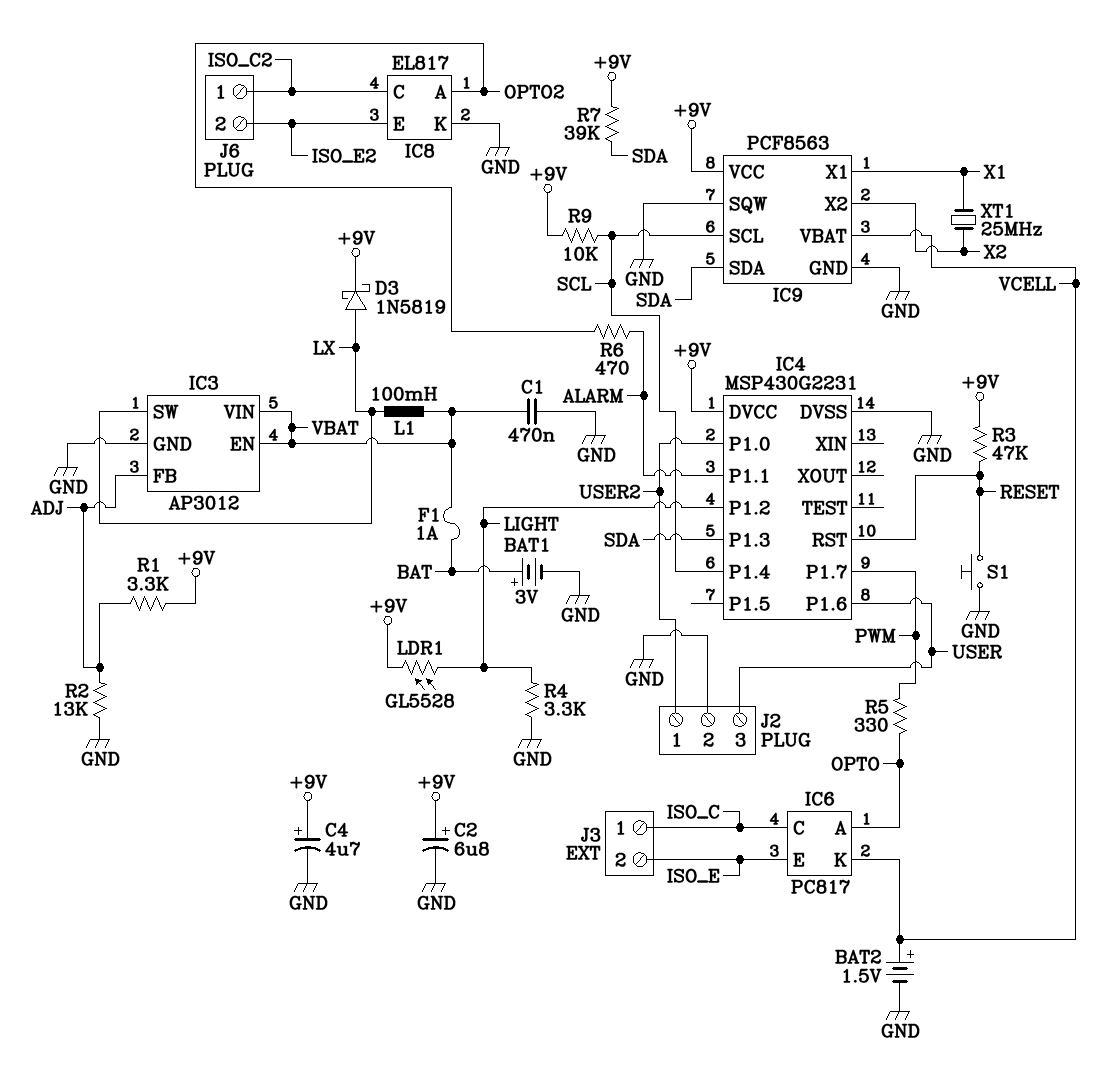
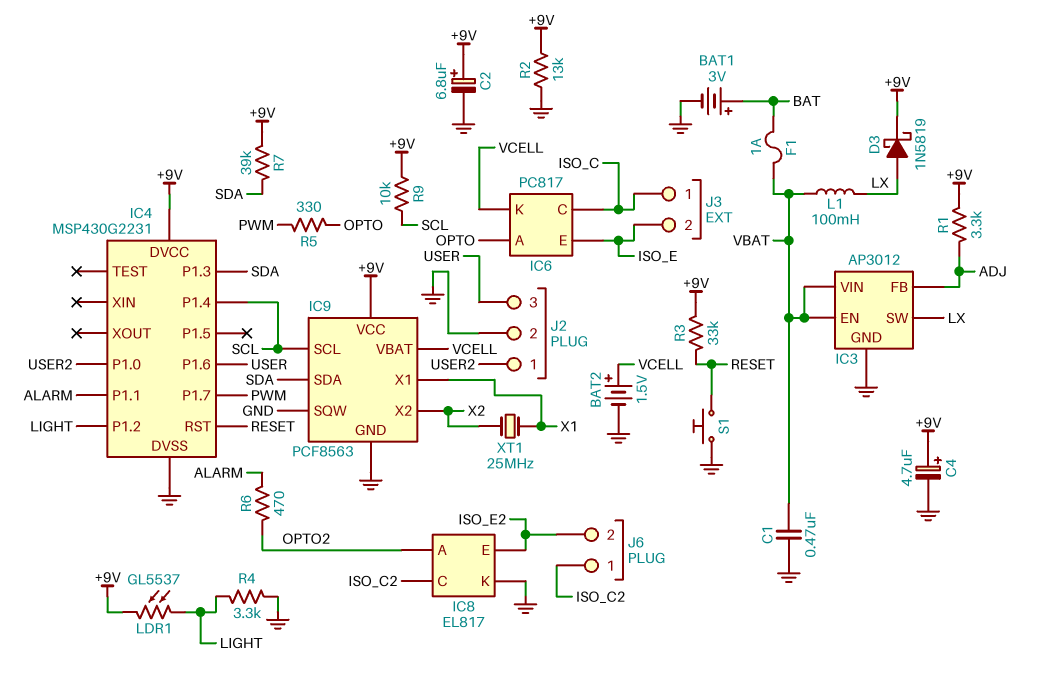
LDR1: GL5528 (+9V, LIGHT) -> GL5537 (+9V, LIGHT)
R2: 13k (ADJ, GND) -> 13k (+9V, GND)
R3: 47k (+9V, RESET) -> 33k (+9V, RESET)

